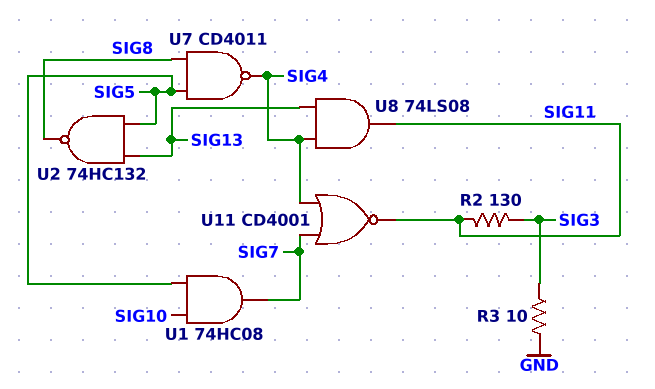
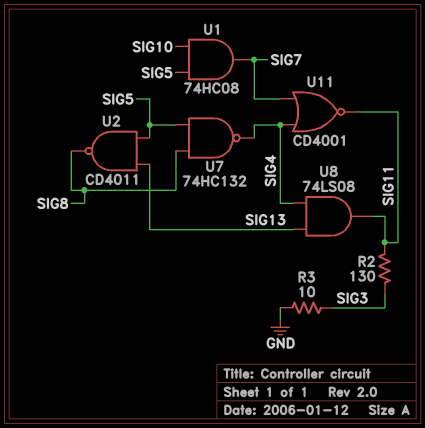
U2: NAND 74HC132 (in SIG5, in SIG13, out SIG8) -> NAND CD4011 (in SIG5, in SIG13, out SIG8)
U7: NAND CD4011 (in SIG5, in SIG8, out SIG4) -> NAND 74HC132 (in SIG5, in SIG8, out SIG4)

